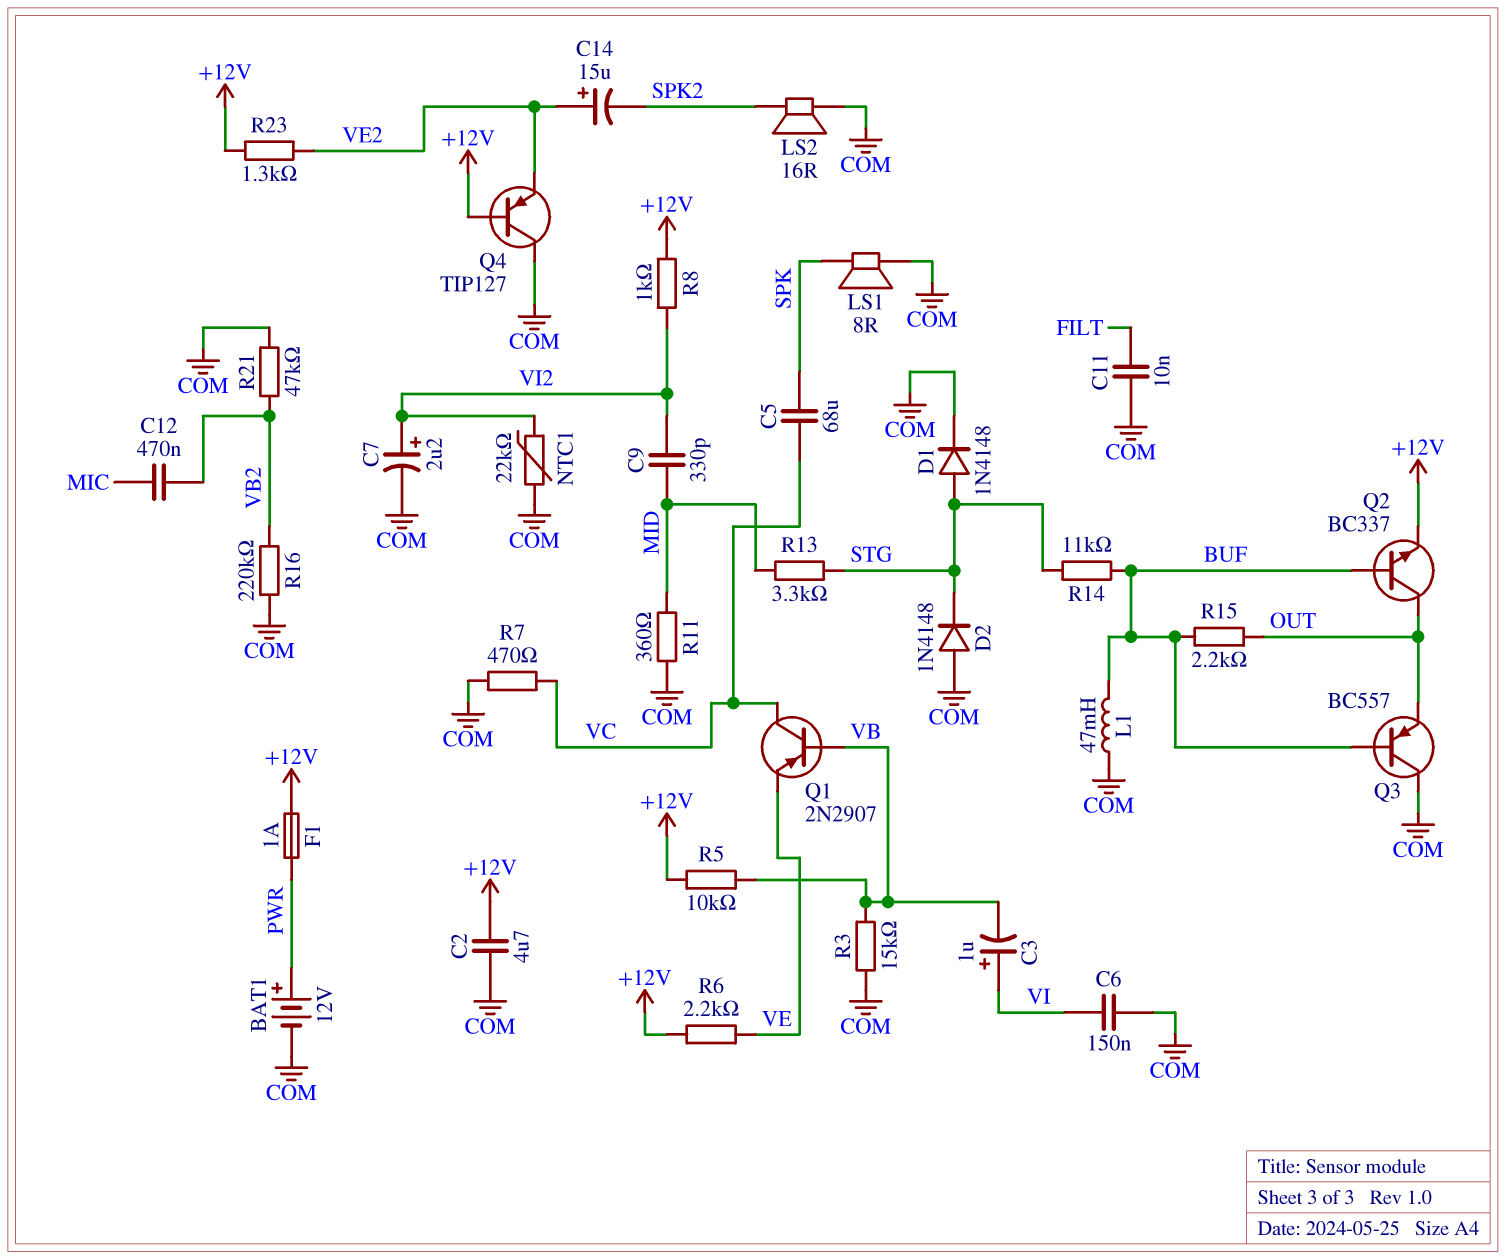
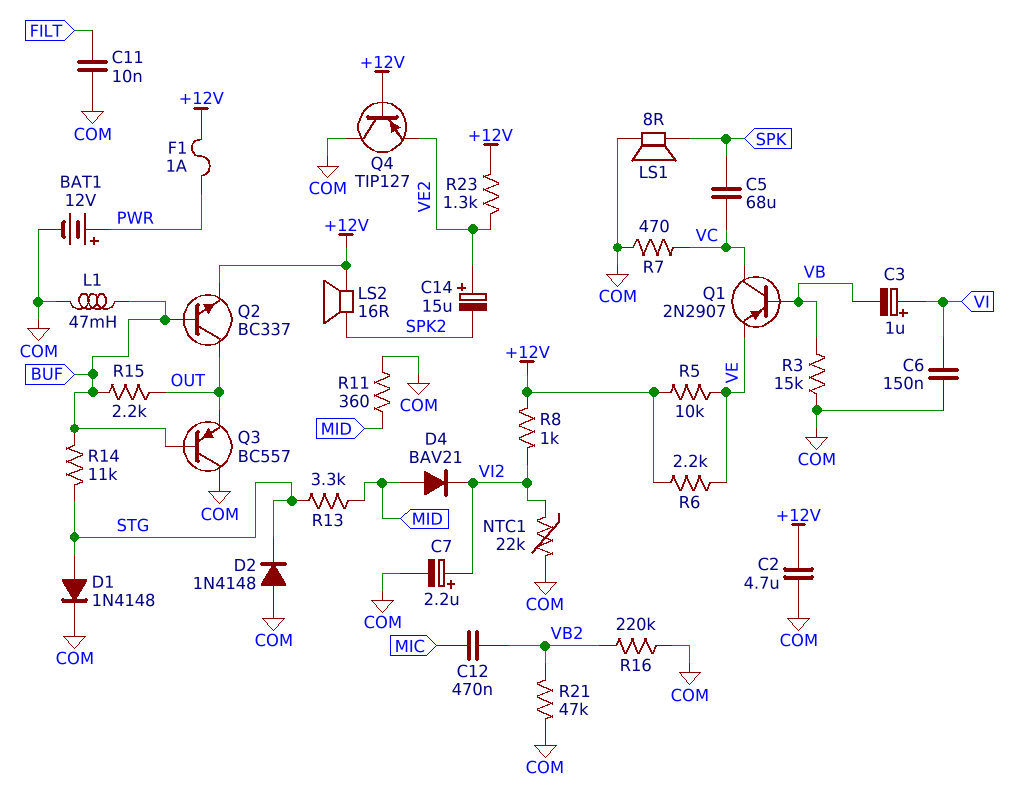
C9: 330pF (MID, VI2) -> none
D4: none -> diode BAV21 (A MID, K VI2)
LS2: speaker 16R (COM, SPK2) -> speaker 16R (+12V, SPK2)
R5: 10k (+12V, VB) -> 10k (+12V, VE)

